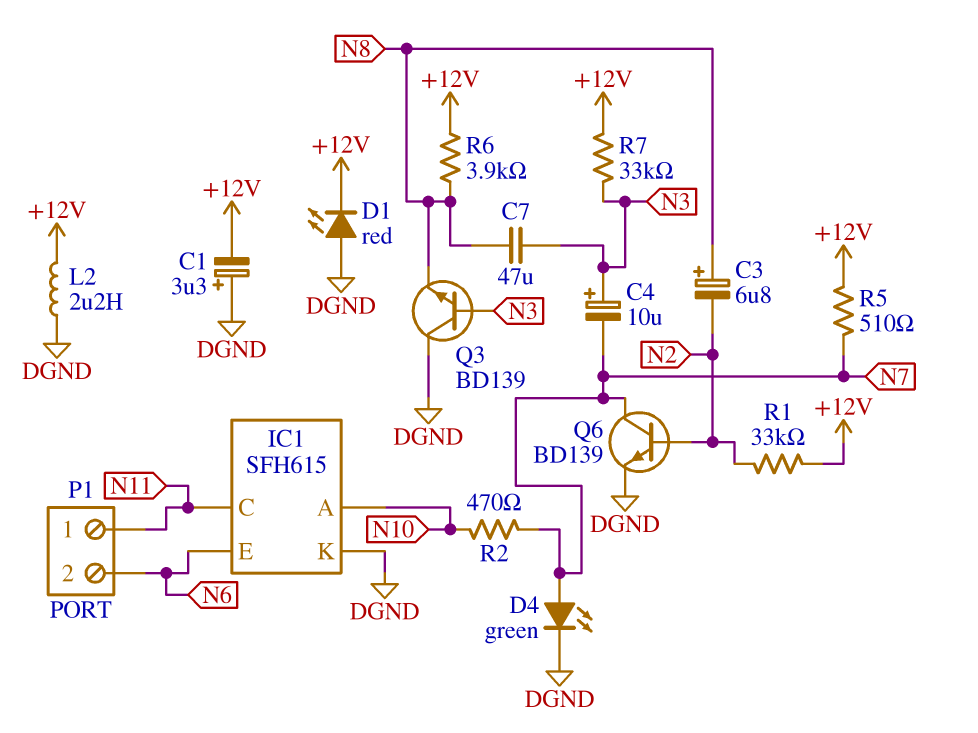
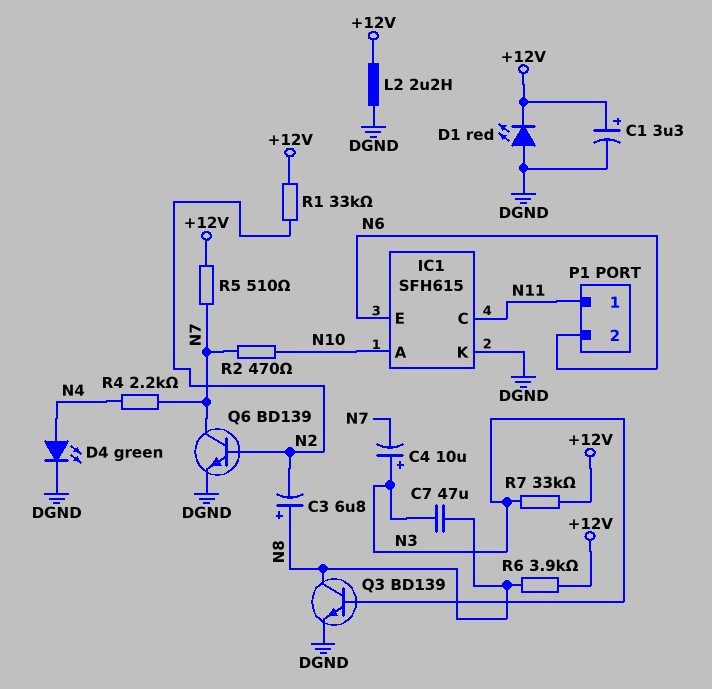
C1: 3.3uF (plus DGND, minus +12V) -> 3.3uF (plus +12V, minus DGND)
D4: LED green (A N7, K DGND) -> LED green (A N4, K DGND)
Q3: NPN BD139 (B N3, C DGND, E N8) -> NPN BD139 (B N3, C N8, E DGND)
R4: none -> 2.2k (N4, N7)

